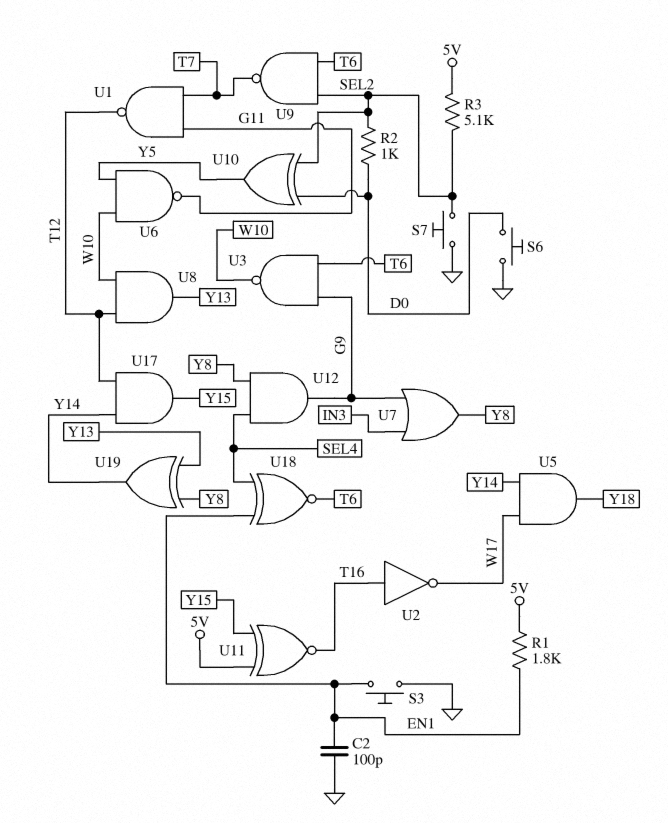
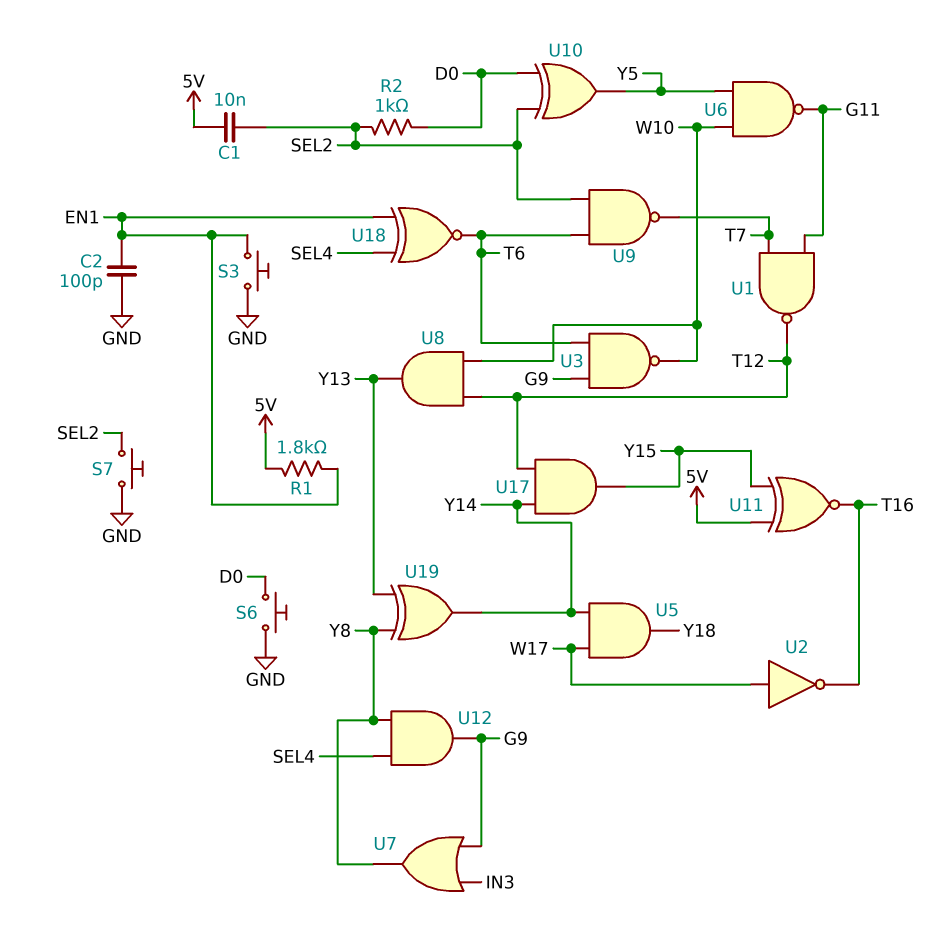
C1: none -> 10nF (5V, SEL2)
R3: 5.1k (5V, SEL2) -> none
U2: NOT (in T16, out W17) -> NOT (in W17, out T16)

